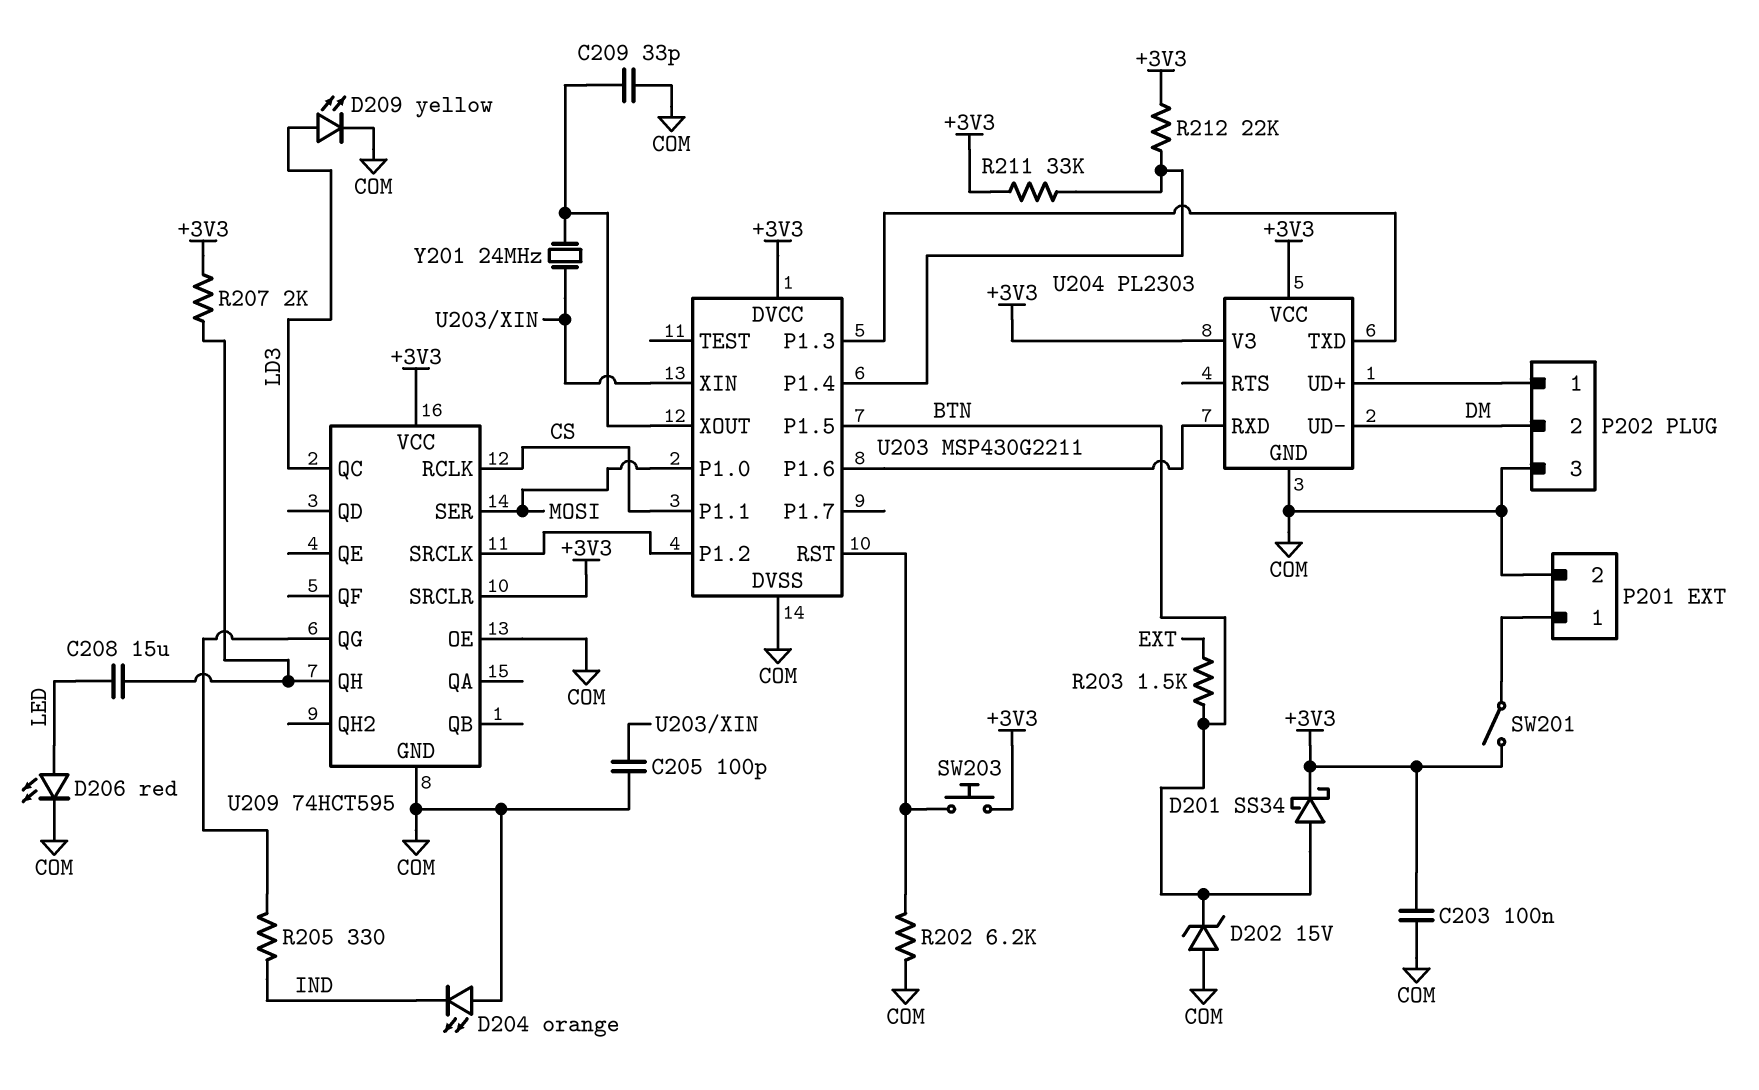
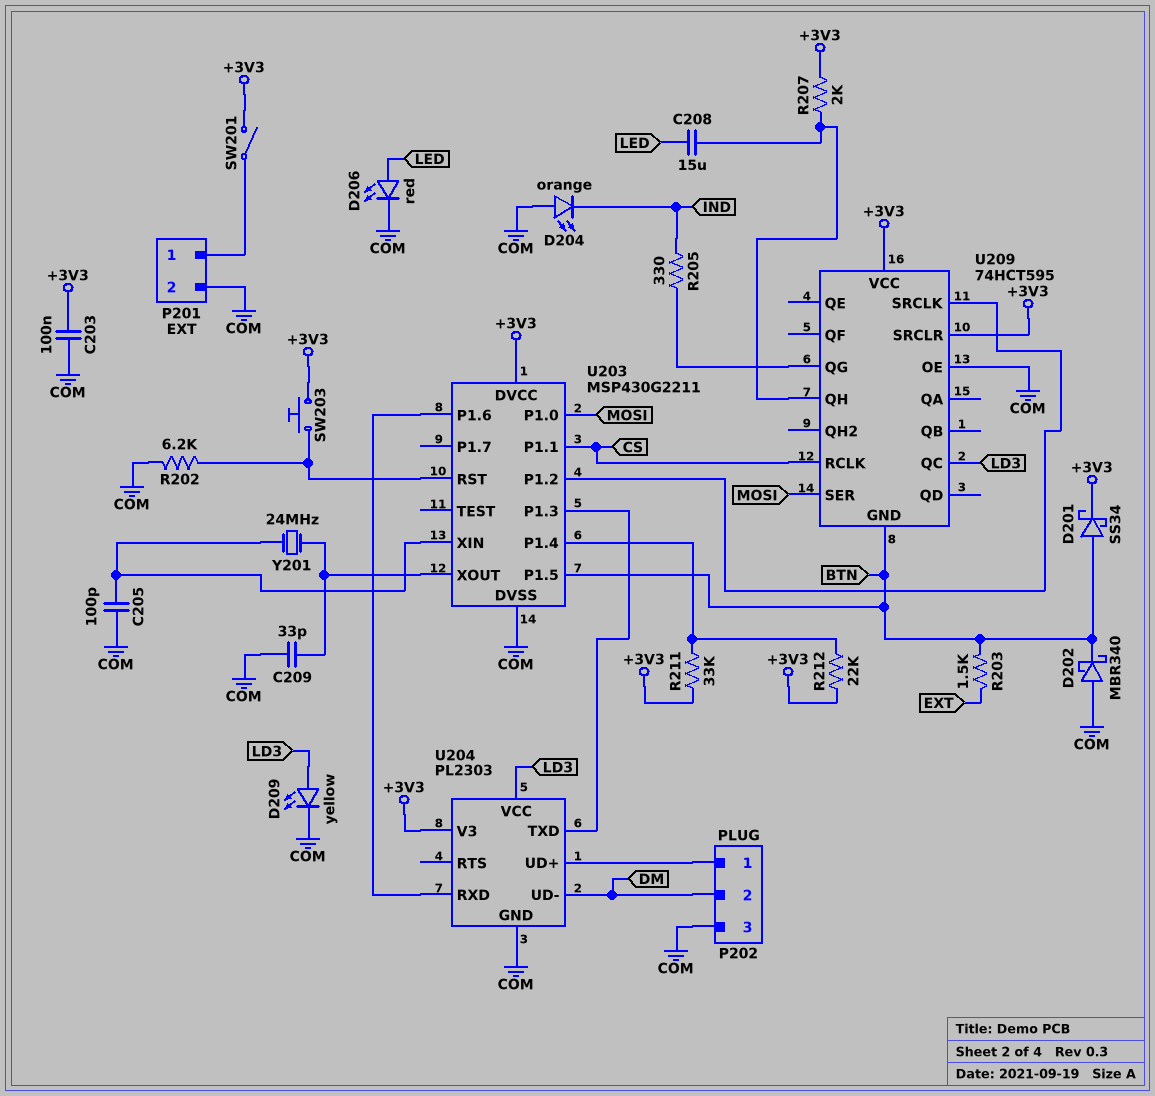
D202: zener 15V (A COM, K BTN) -> schottky MBR340 (A COM, K BTN)
U204 pin VCC: +3V3 -> LD3
U209 pin GND: COM -> BTN

